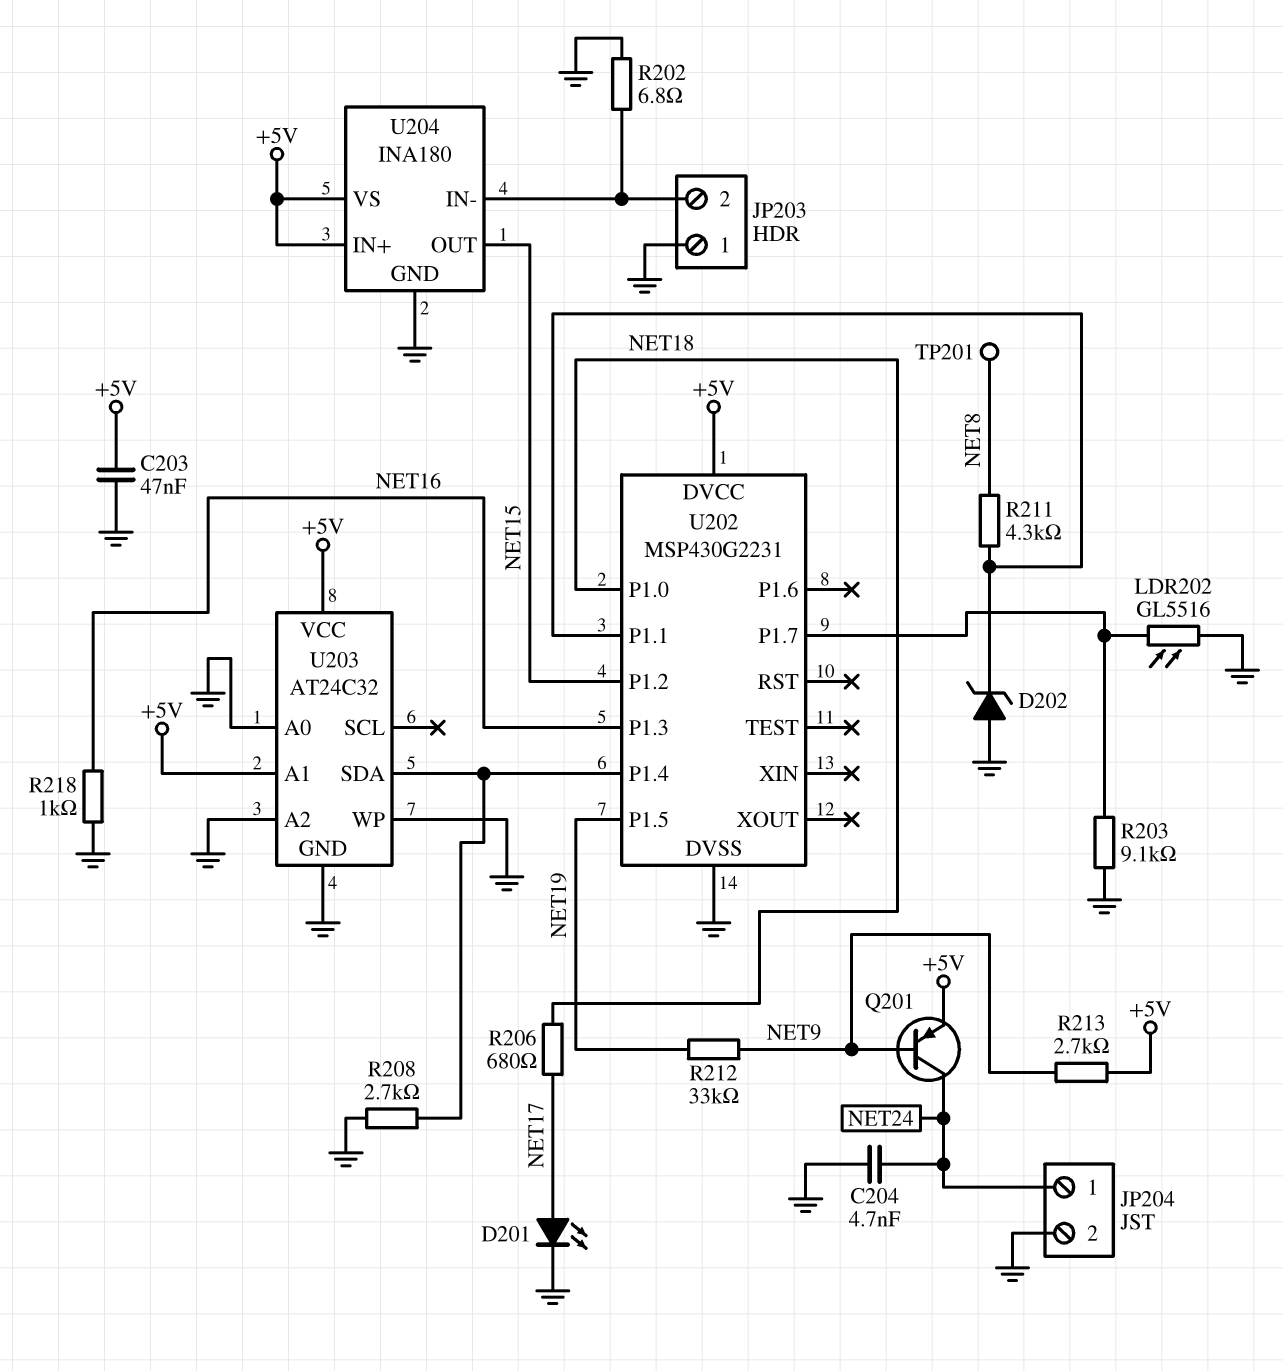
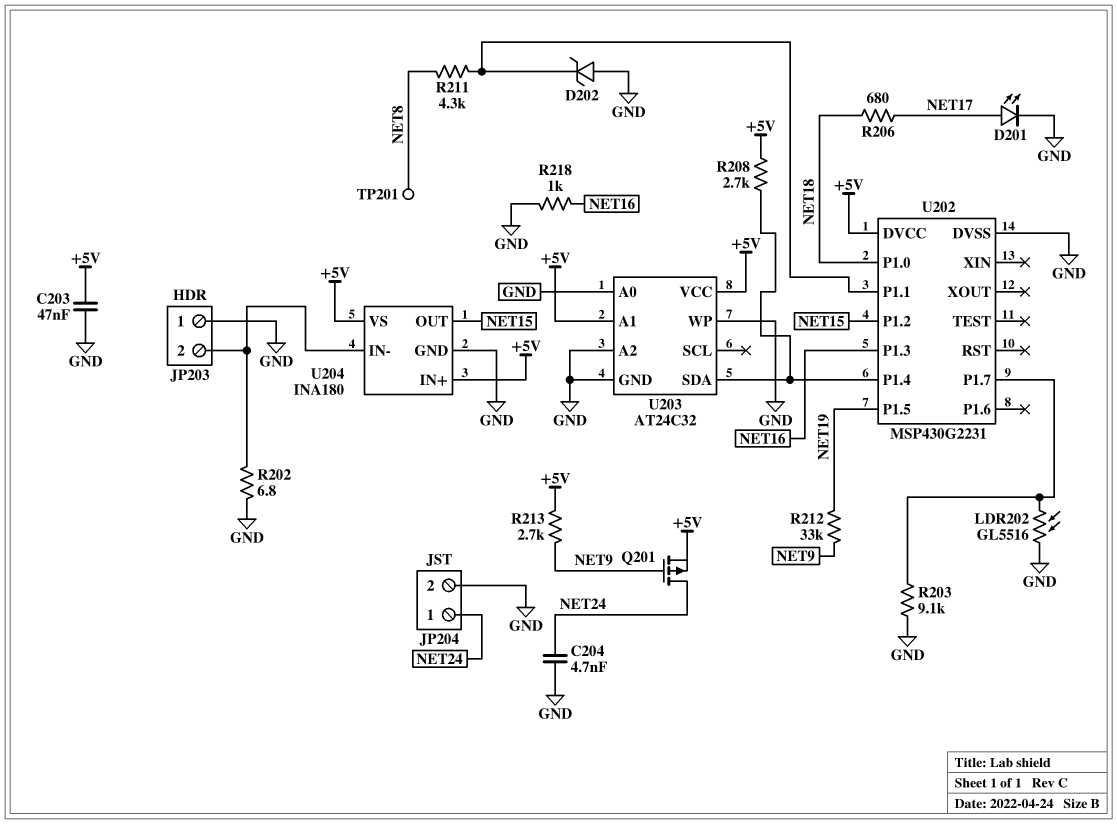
Q201: PNP (B NET9, C NET24, E +5V) -> PMOS (G NET9, D NET24, S +5V)
R208: 2.7k (GND, U202/P1.4) -> 2.7k (+5V, U202/P1.4)

